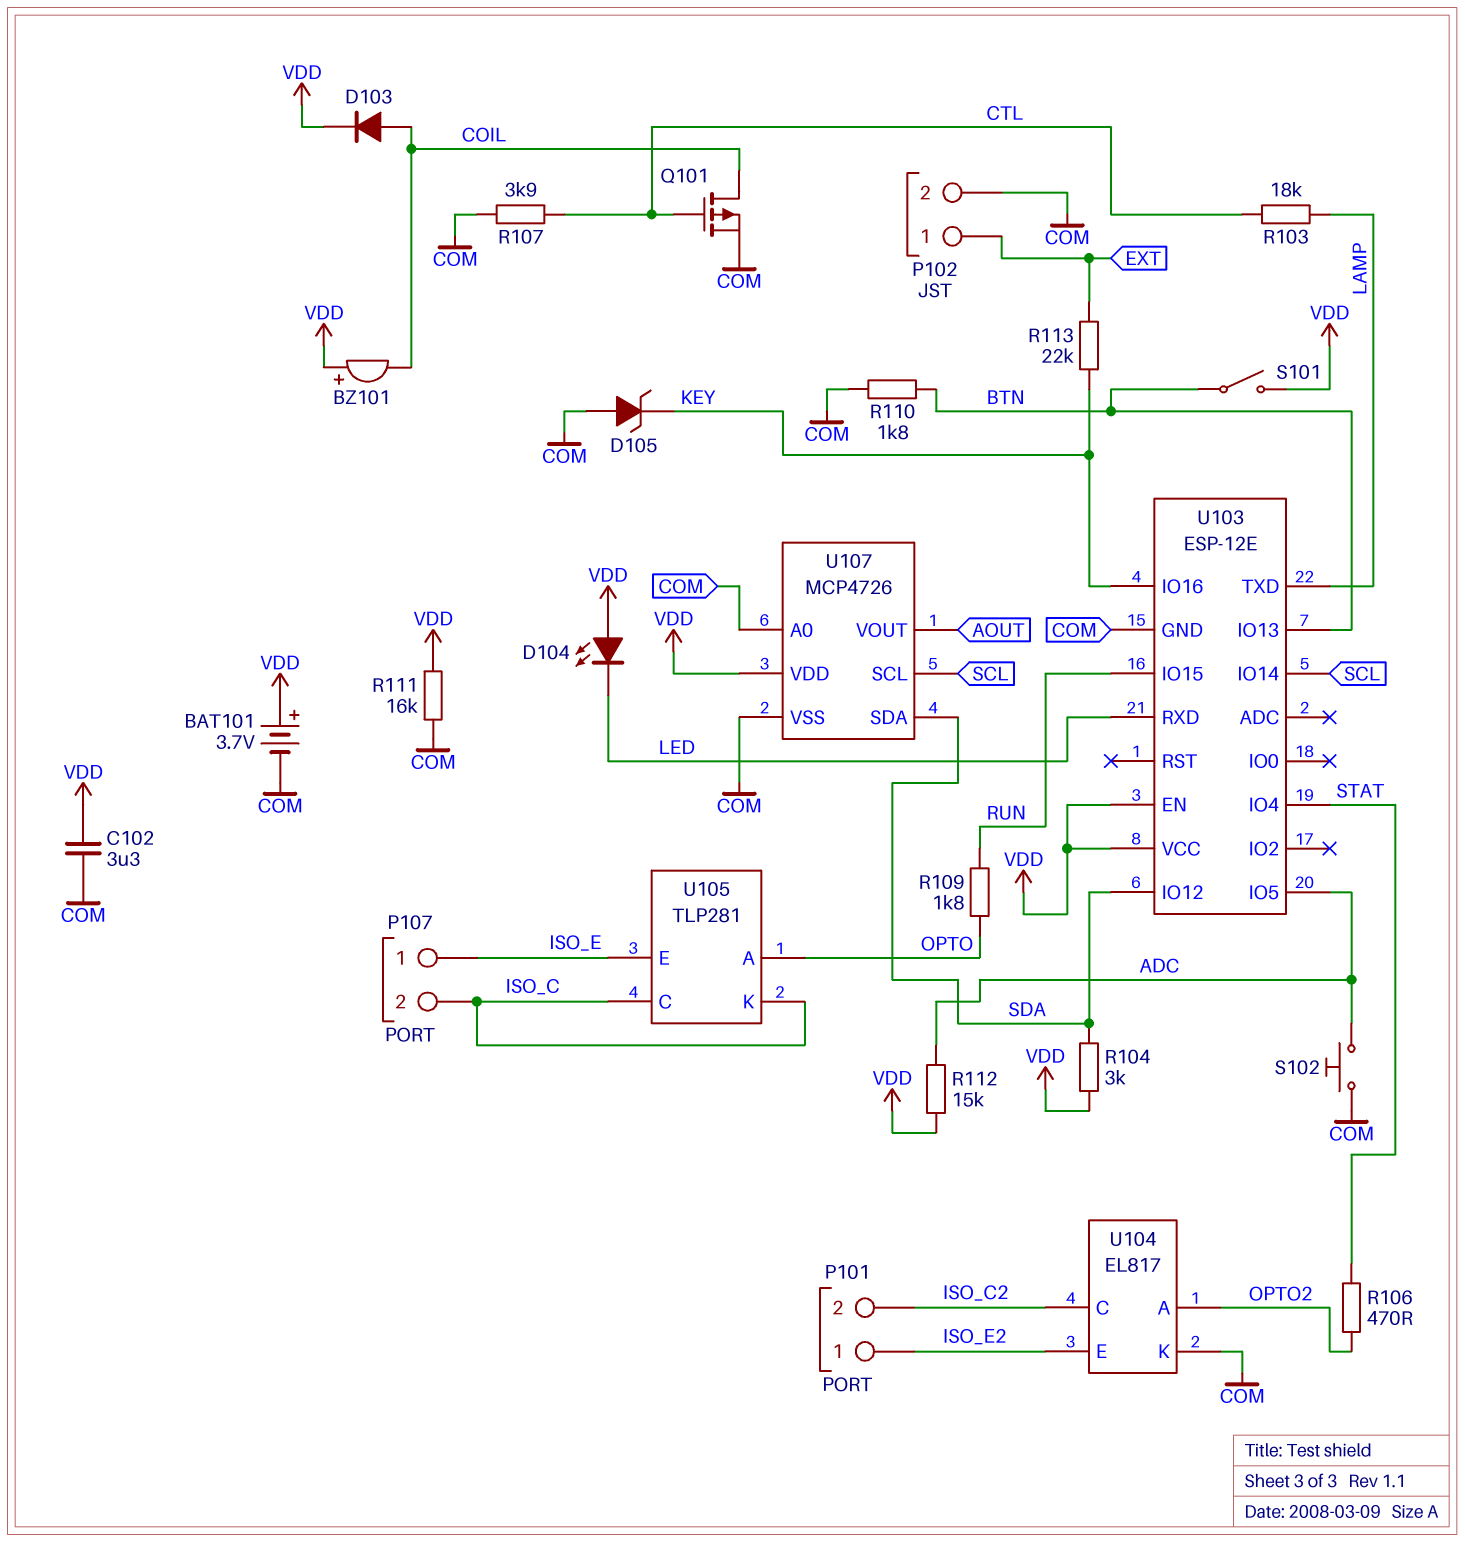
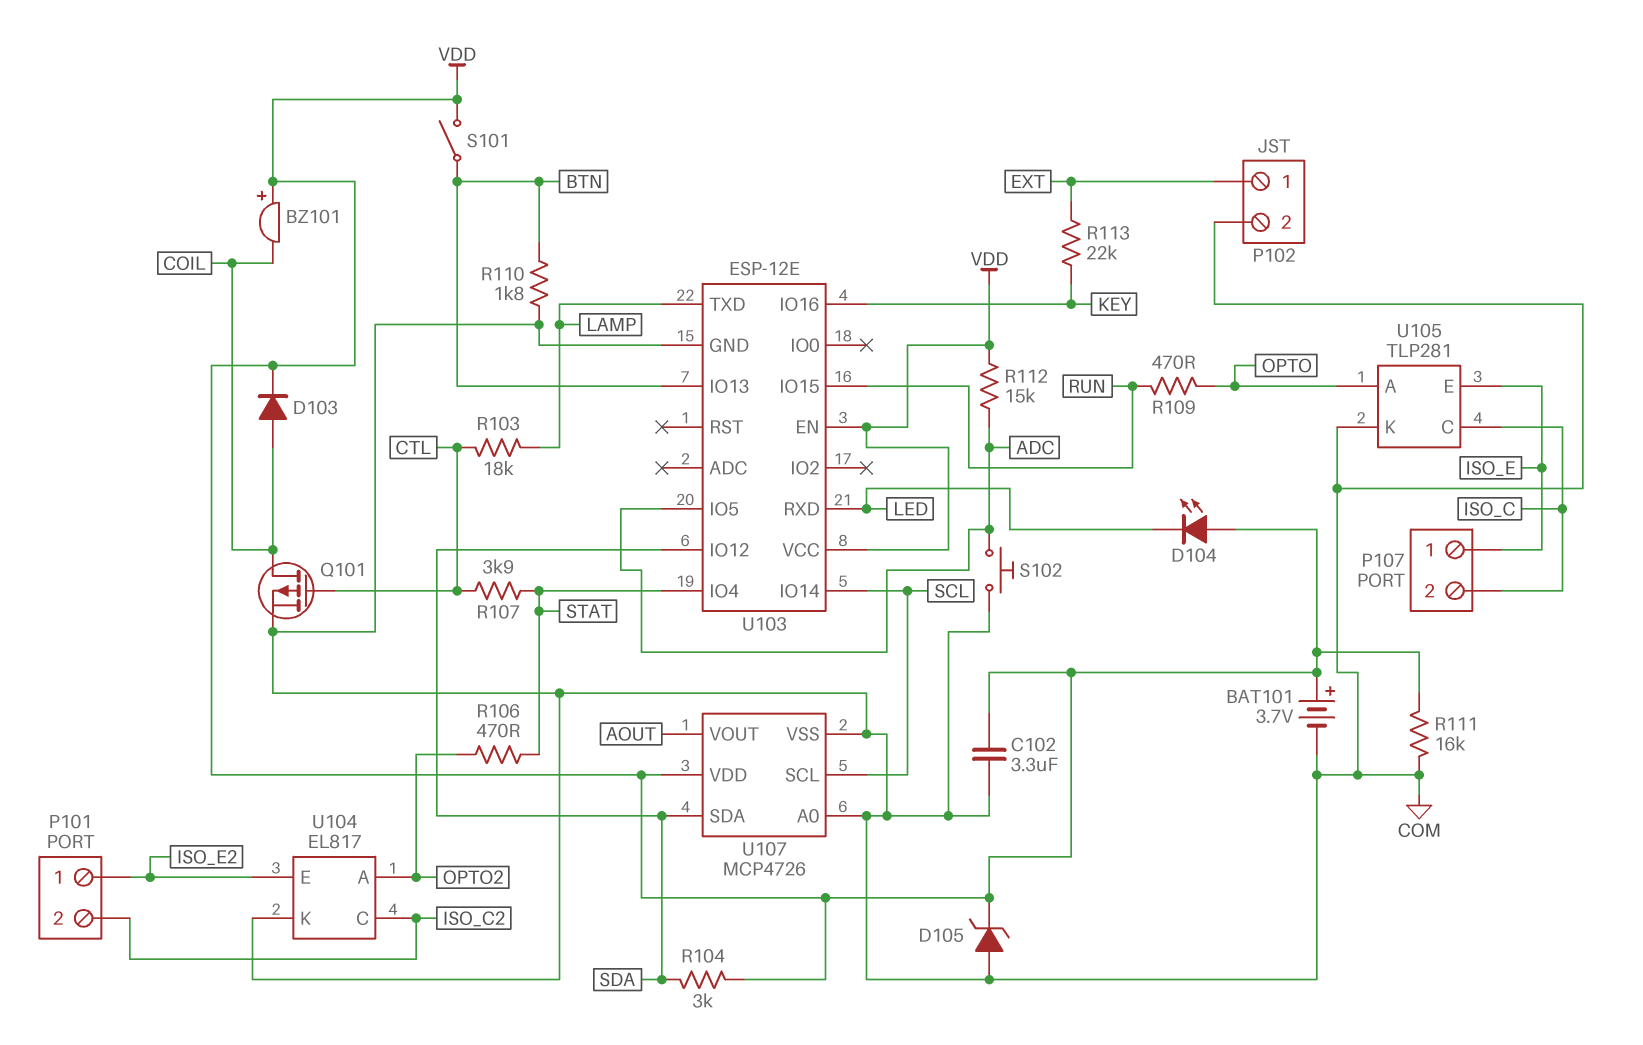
D105: zener (A COM, K KEY) -> zener (A COM, K VDD)
R107: 3.9k (COM, CTL) -> 3.9k (CTL, STAT)
R109: 1.8k (OPTO, RUN) -> 470 (OPTO, RUN)
U105 pin K: ISO_C -> COM

